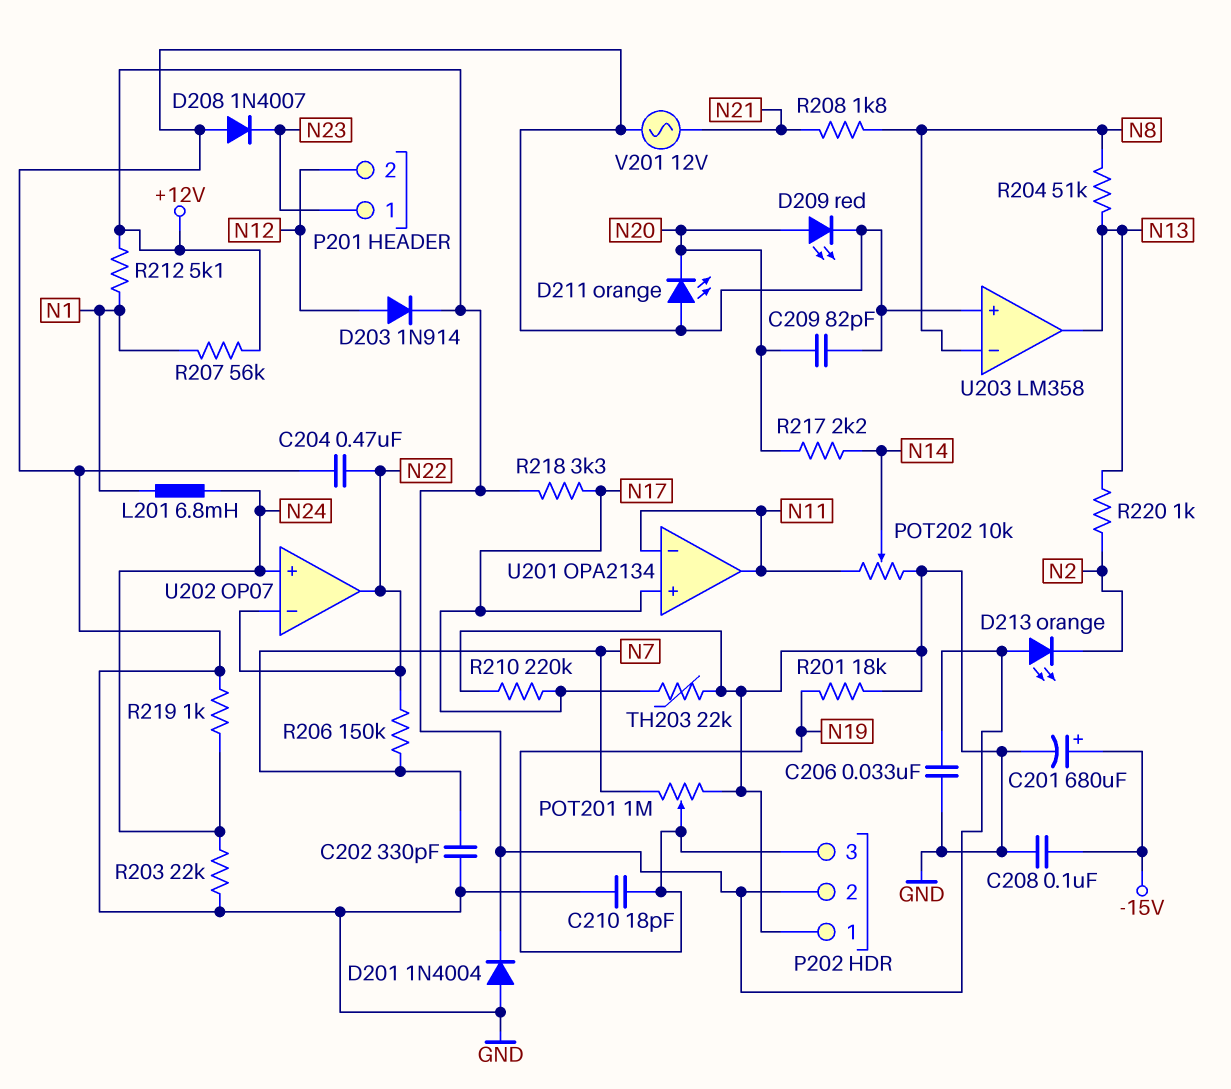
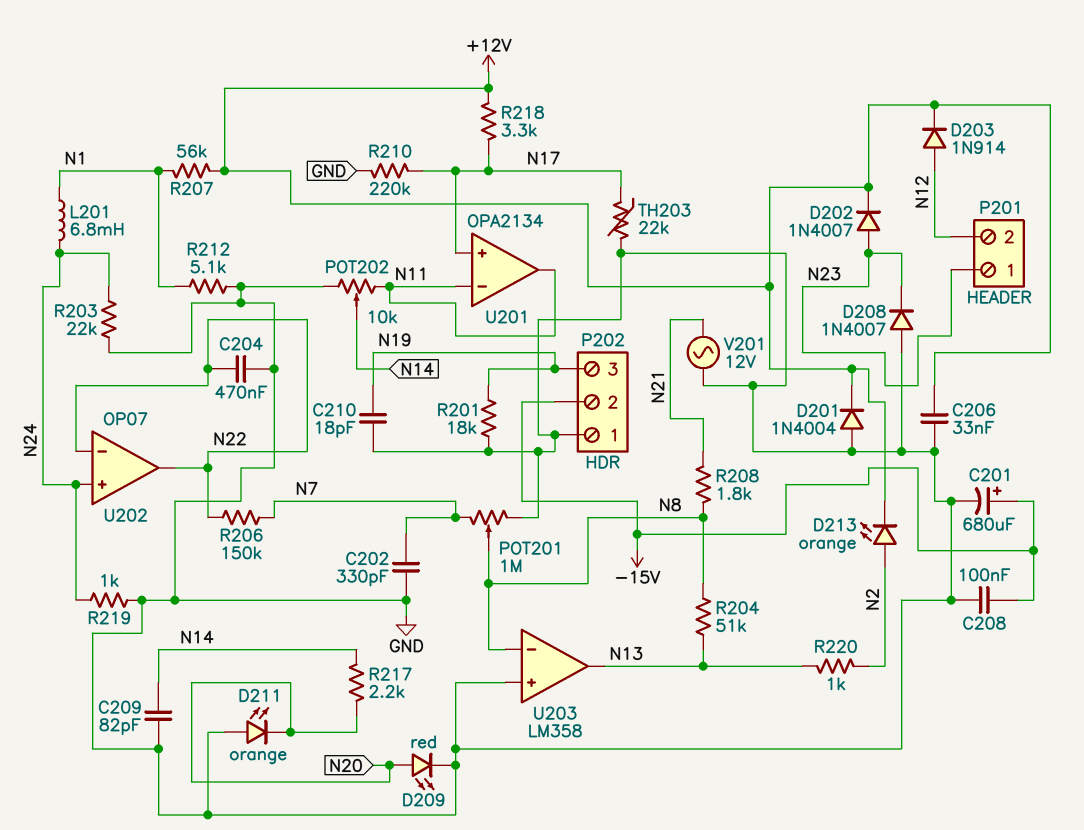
C209: 82pF (GND, N20) -> 82pF (GND, N14)
D202: none -> diode 1N4007 (A N23, K +12V)
D213: LED orange (A +12V, K N2) -> LED orange (A N2, K +12V)
P202 pin 2: +12V -> -15V
POT201: 1M (GND, N7, wiper N19) -> 1M (GND, N7, wiper N8)
R212: 5.1k (+12V, N1) -> 5.1k (GND, N1)

